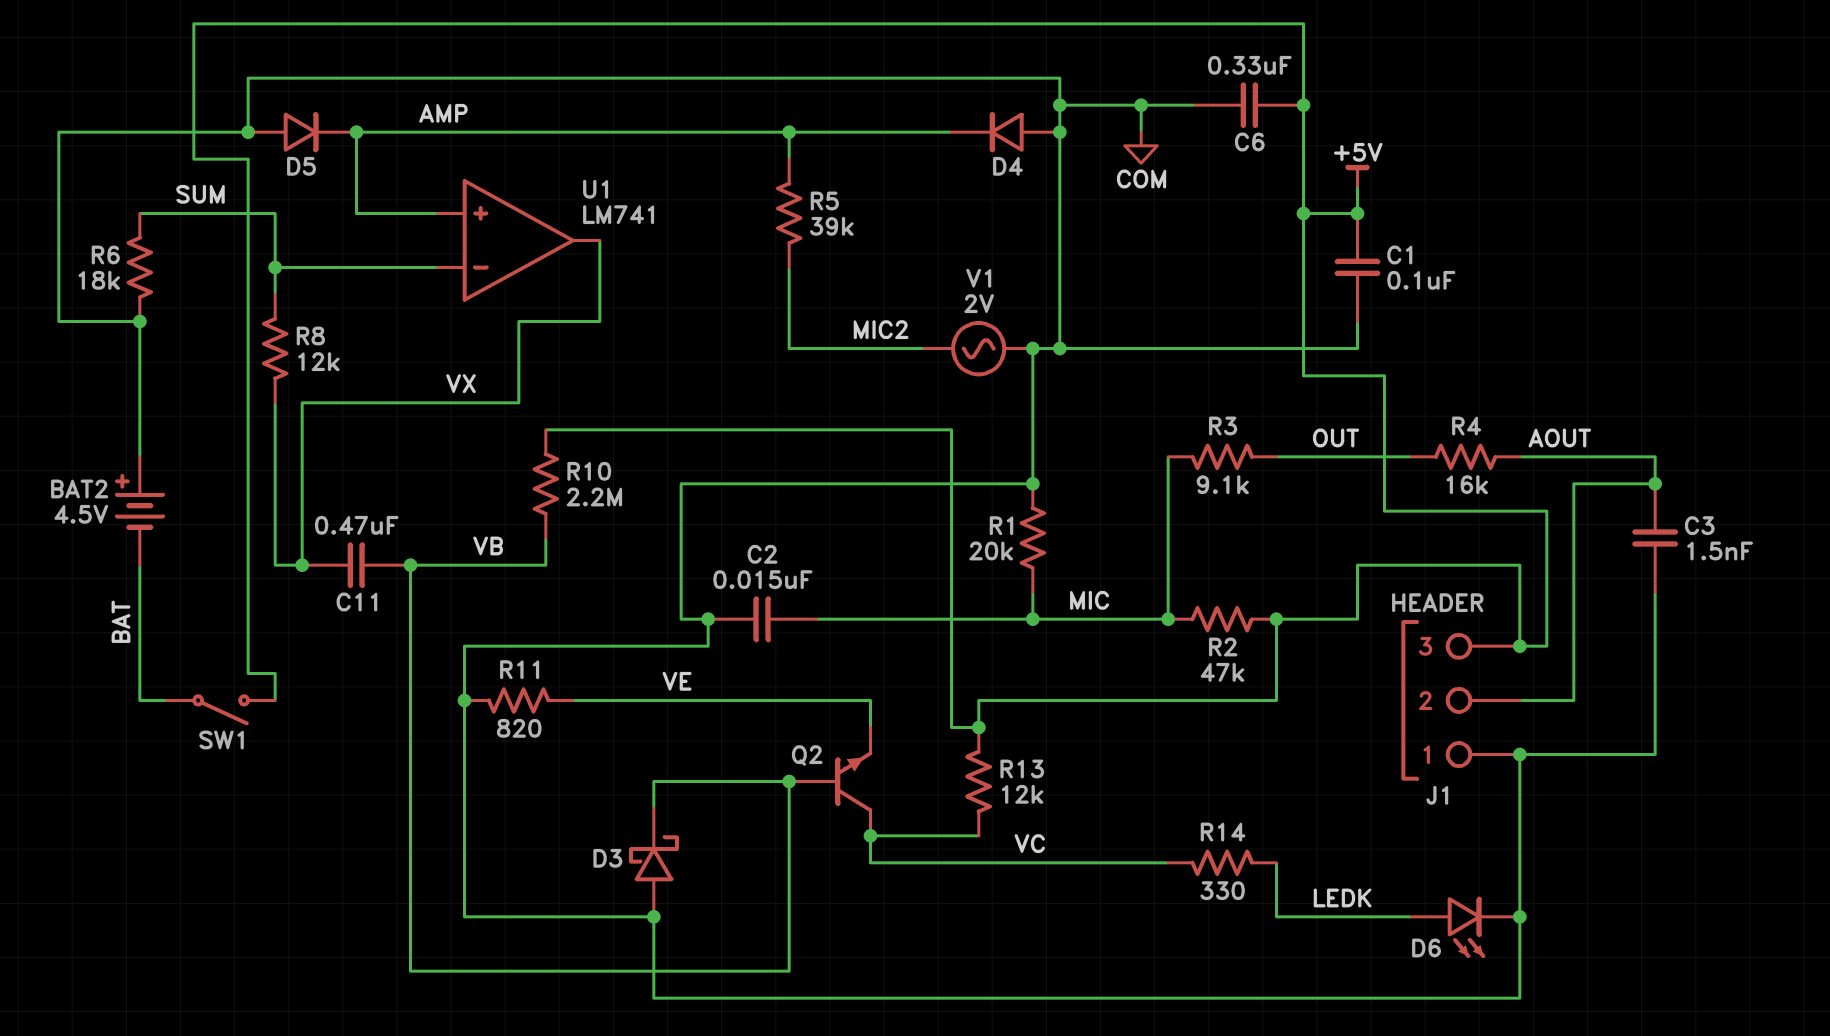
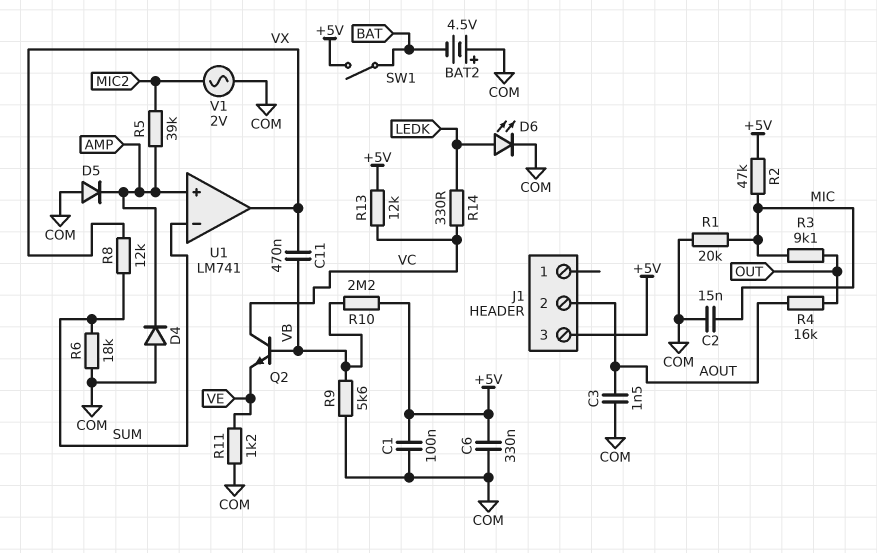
D3: schottky (A COM, K VB) -> none
J1 pin 1: COM -> none
R9: none -> 5.6k (COM, VB)
R11: 820 (COM, VE) -> 1.2k (COM, VE)

